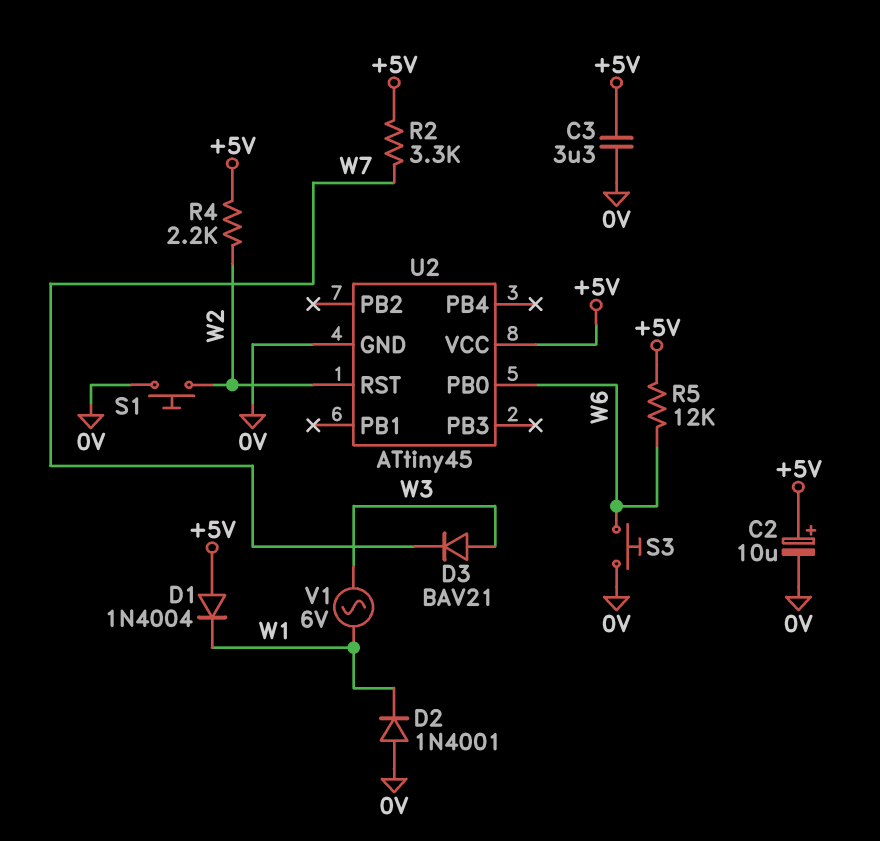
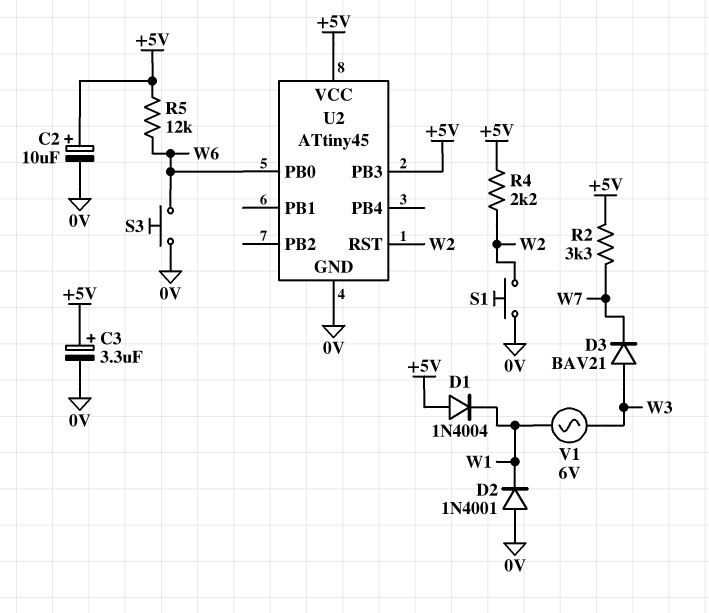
C3: 3.3uF (+5V, 0V) -> 3.3uF (plus +5V, minus 0V)
U2 pin PB3: none -> +5V

